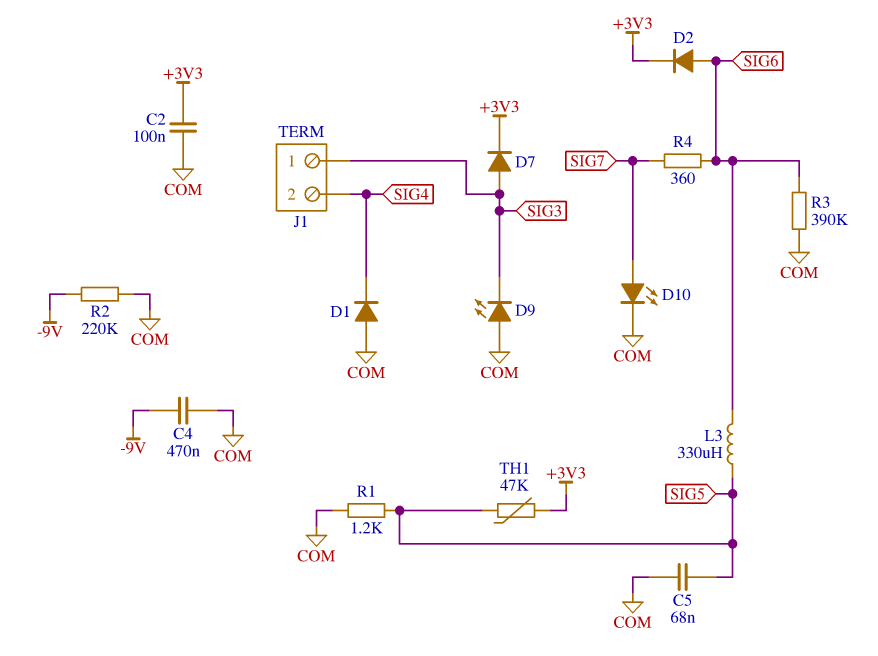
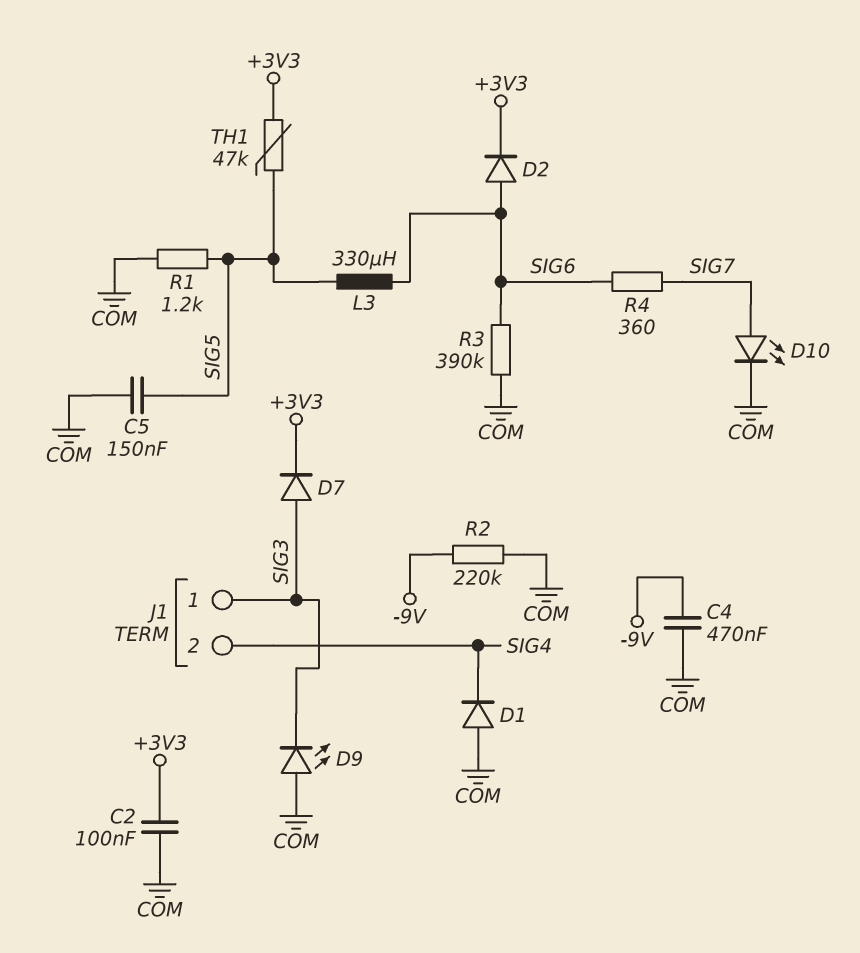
C5: 68nF (COM, SIG5) -> 150nF (COM, SIG5)

